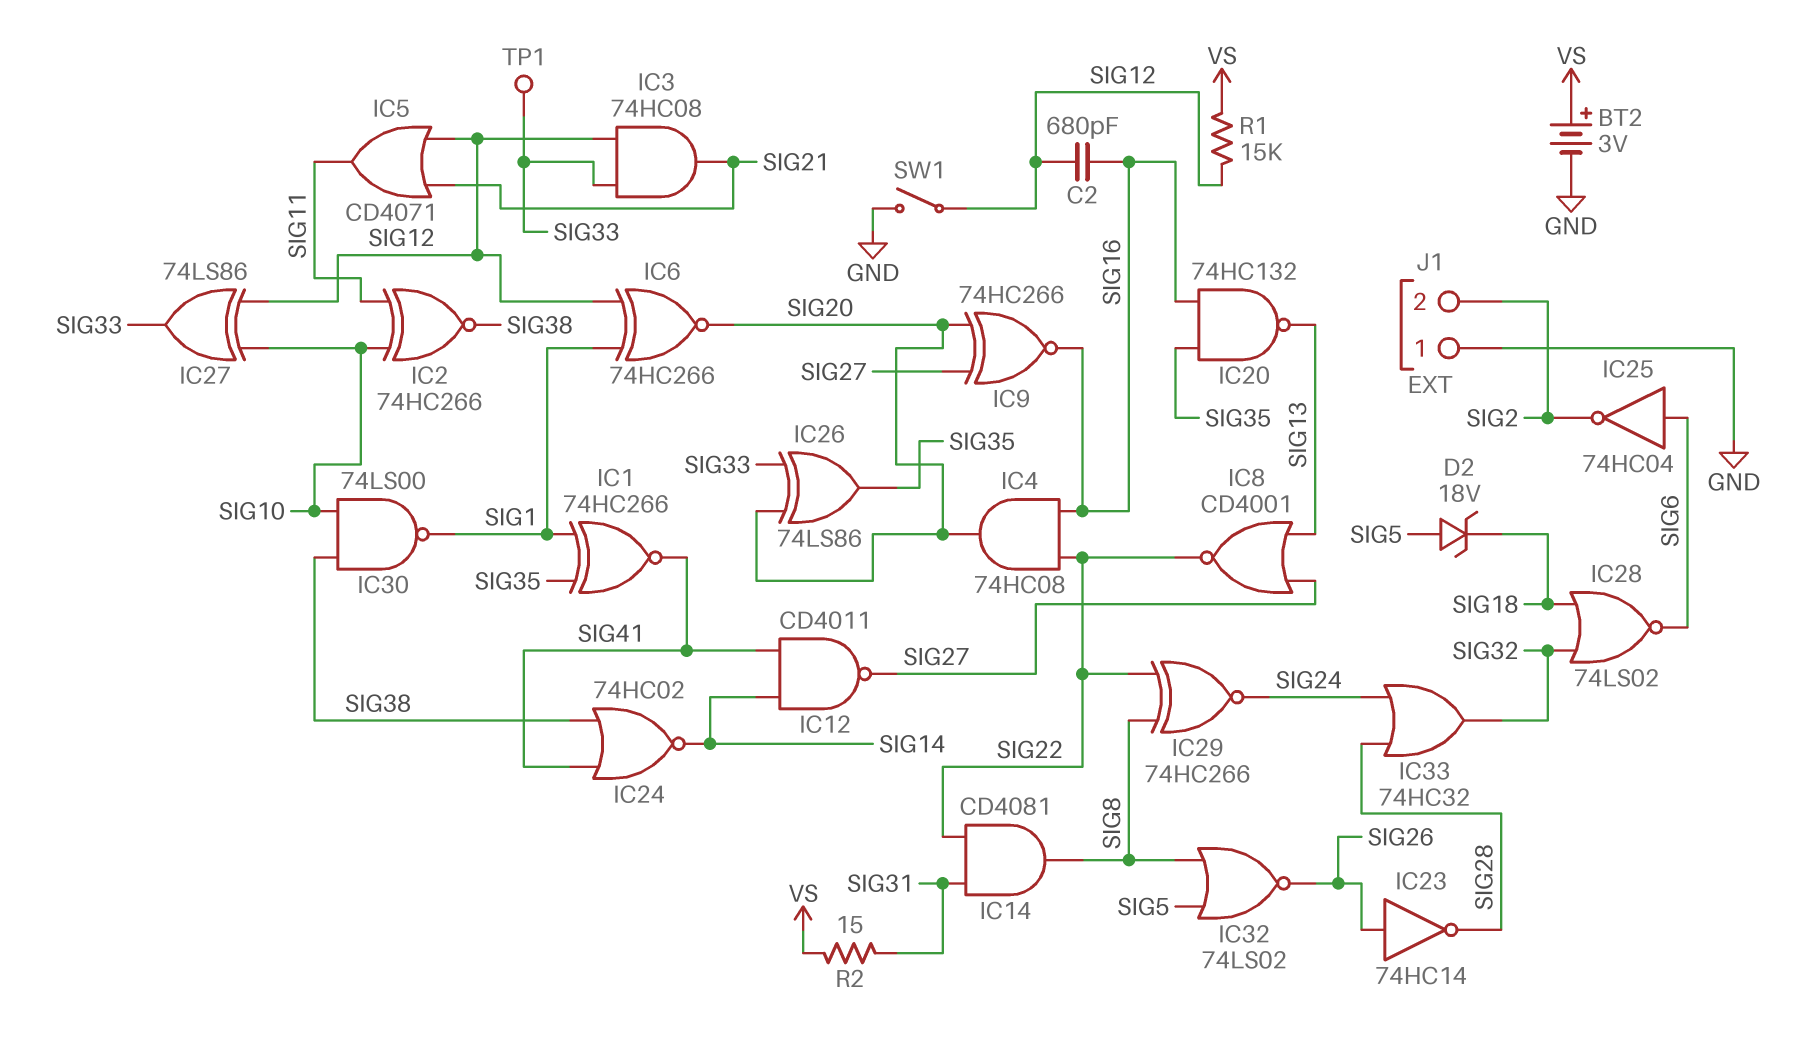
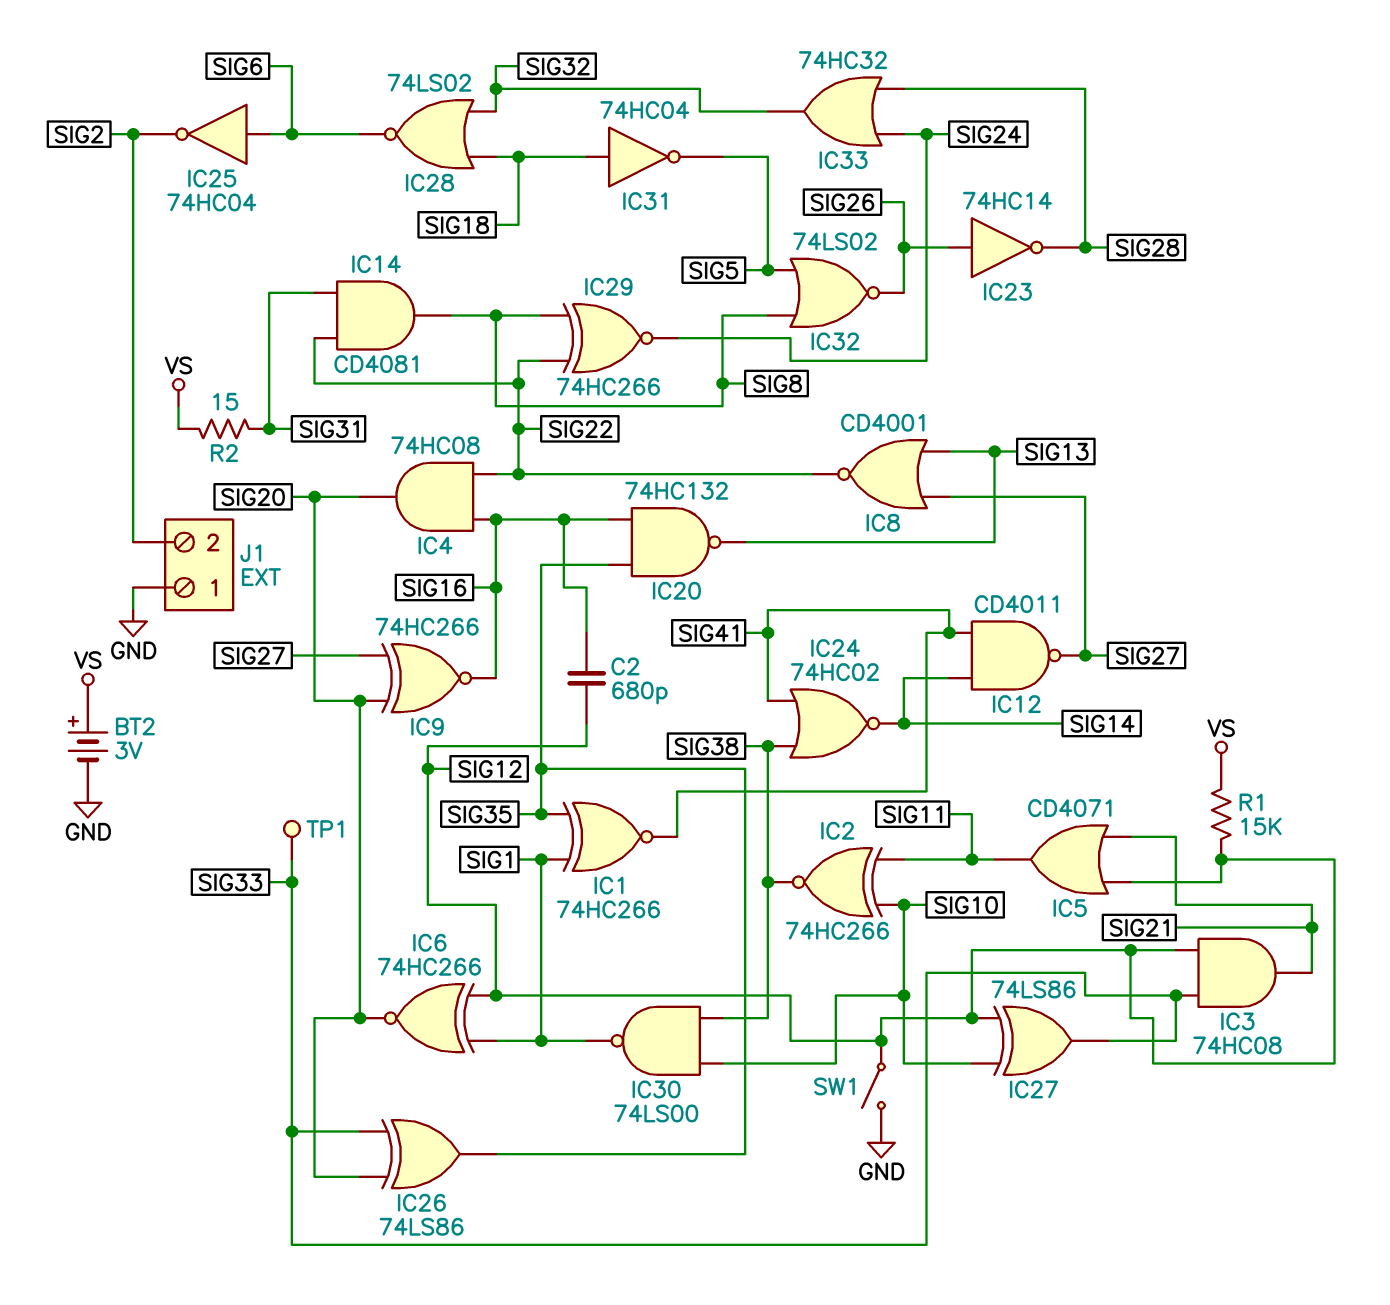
D2: zener 18V (A SIG5, K SIG18) -> none
IC31: none -> NOT 74HC04 (in SIG18, out SIG5)

